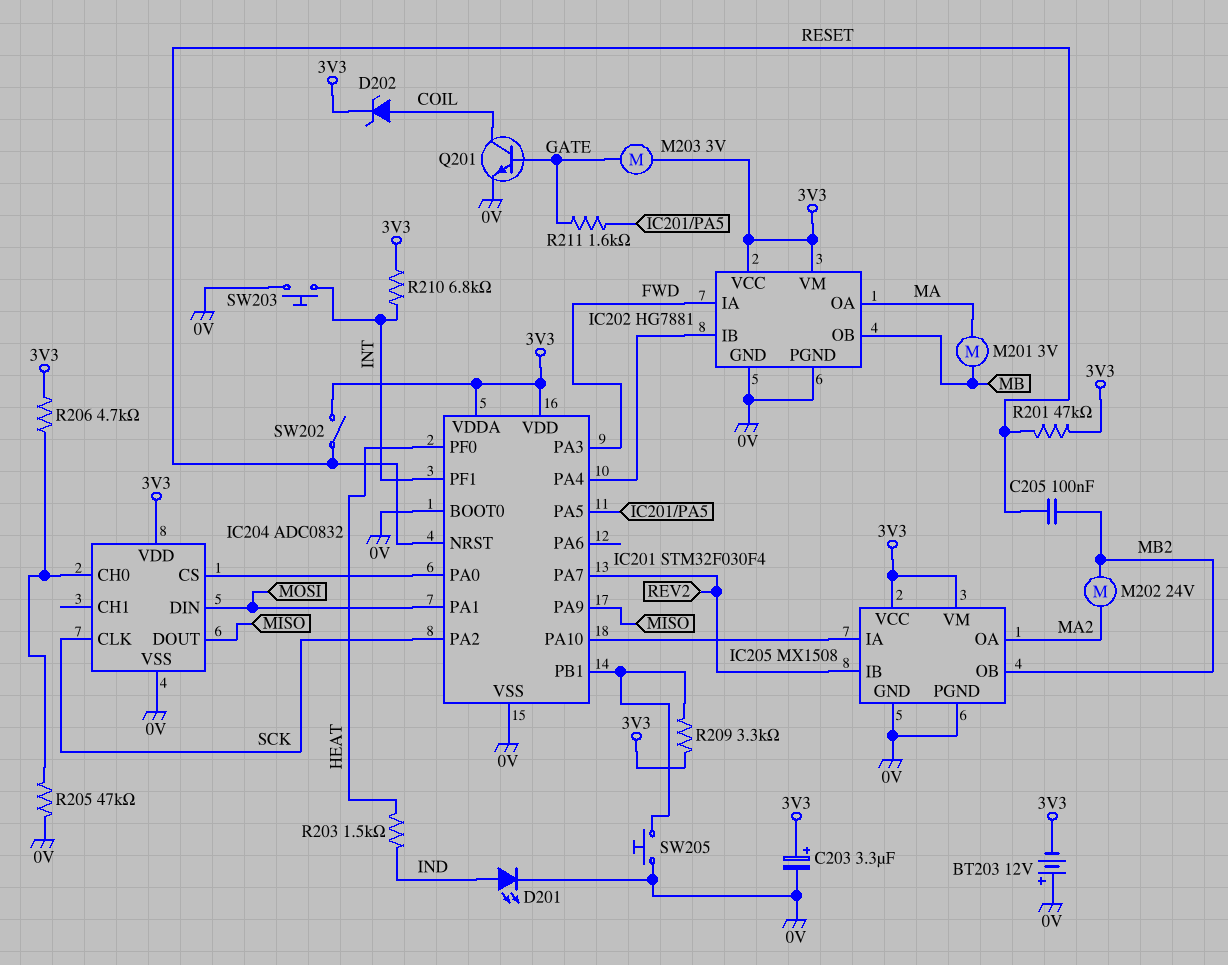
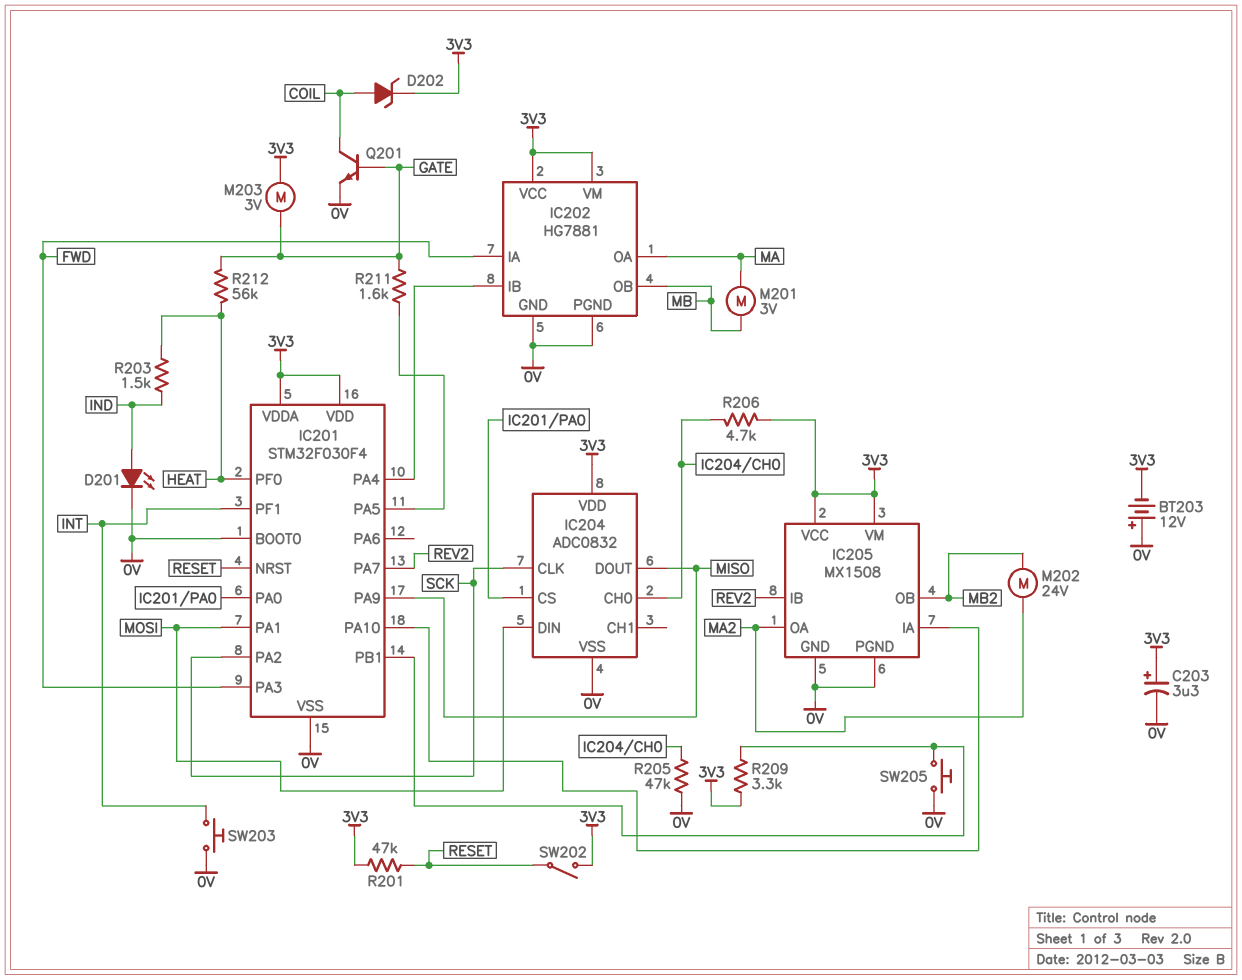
C205: 100nF (MB2, RESET) -> none
R210: 6.8k (3V3, INT) -> none
R212: none -> 56k (GATE, HEAT)

